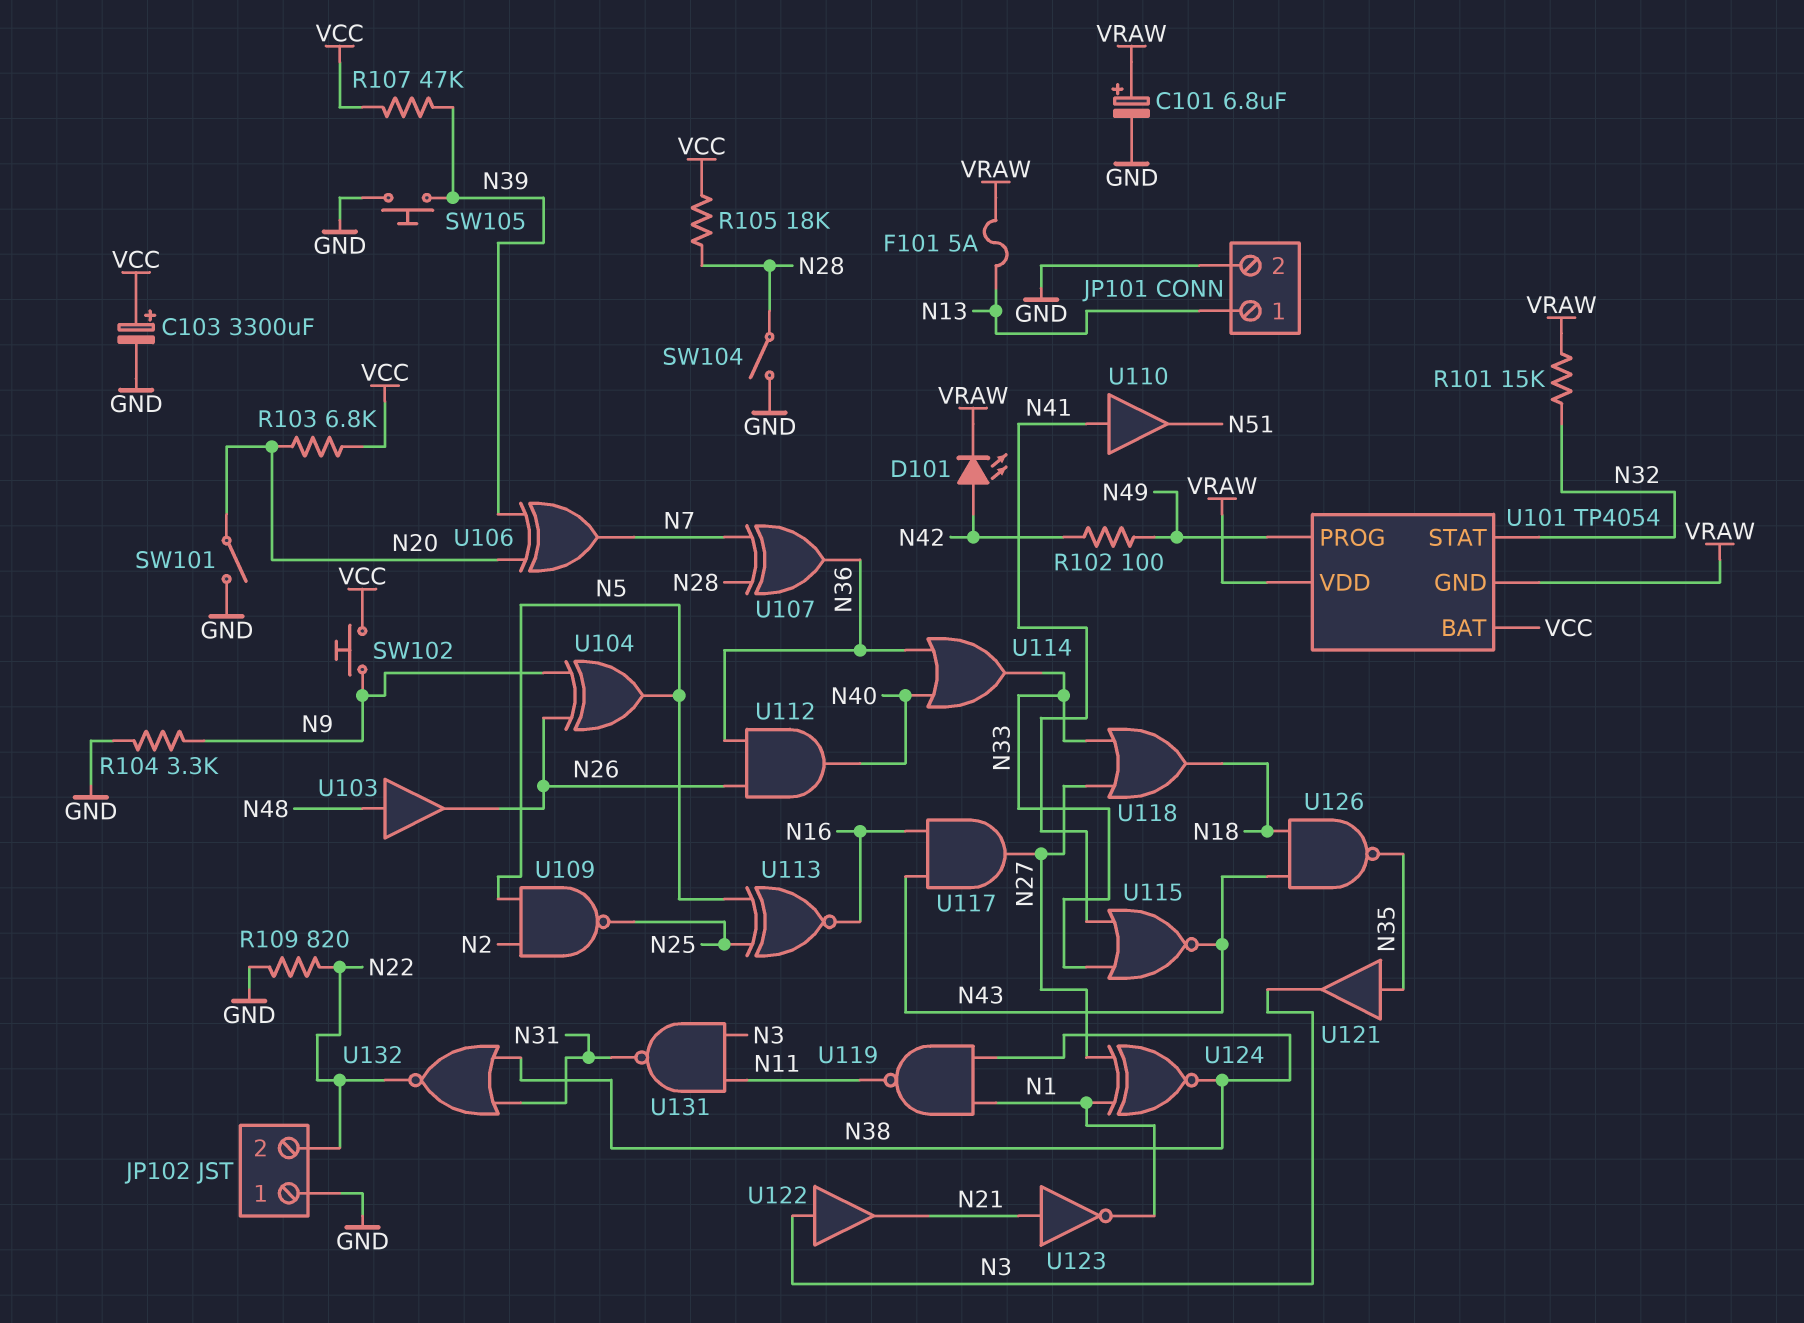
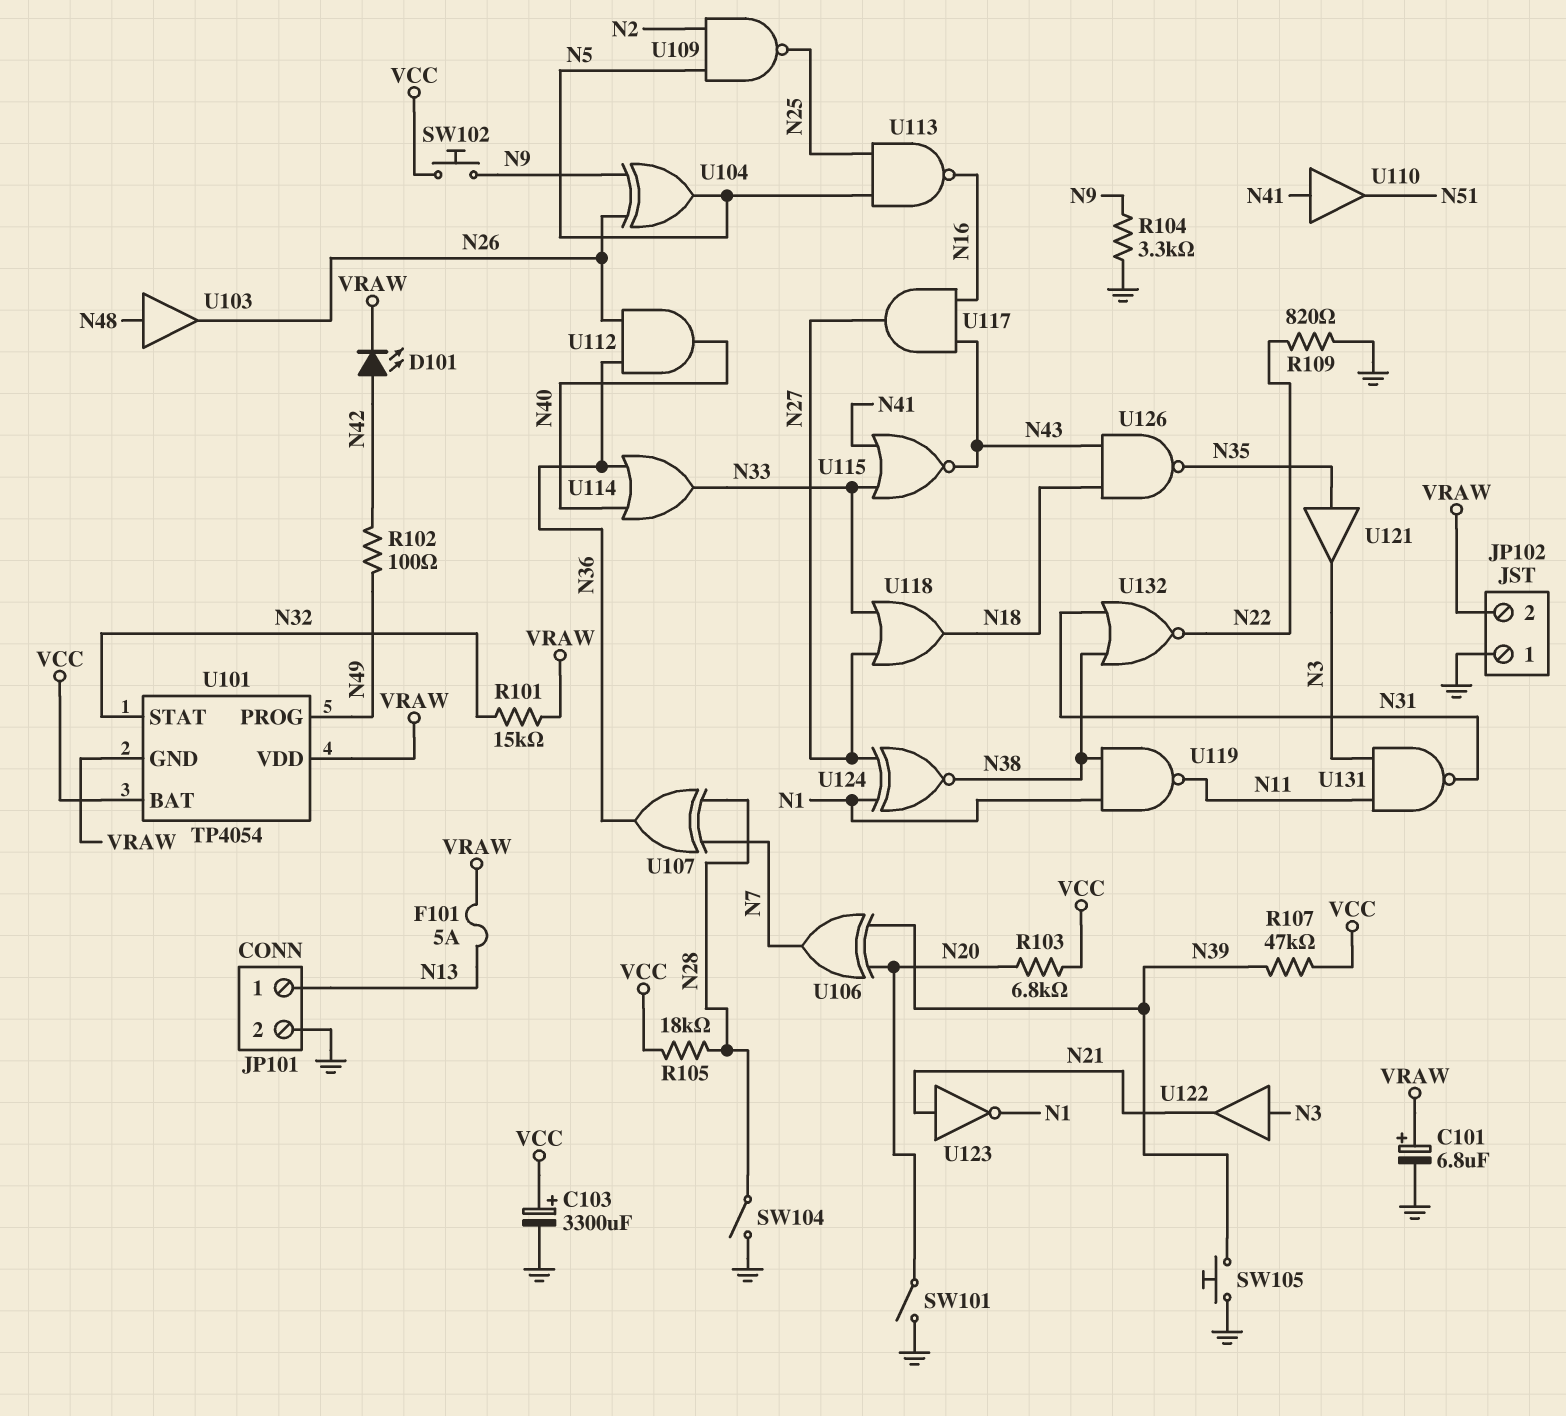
JP102 pin 2: N22 -> VRAW
U113: XNOR (in N5, in N25, out N16) -> NAND (in N5, in N25, out N16)

